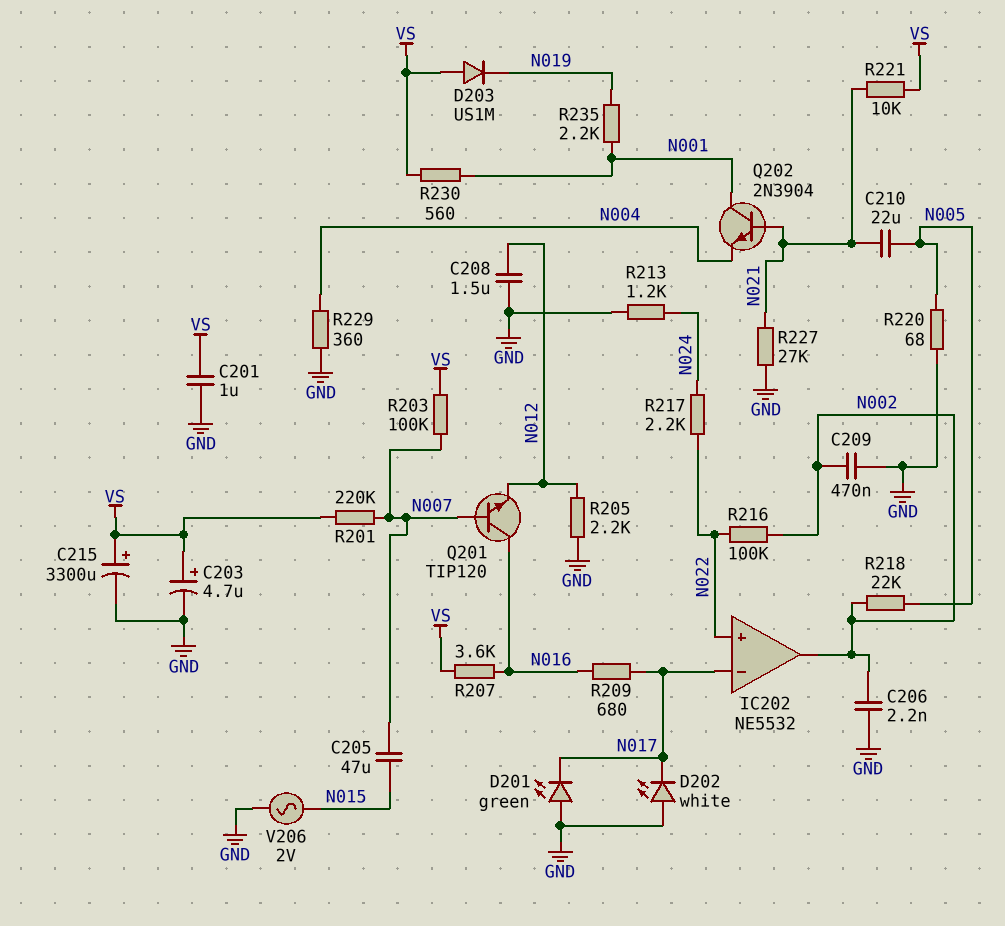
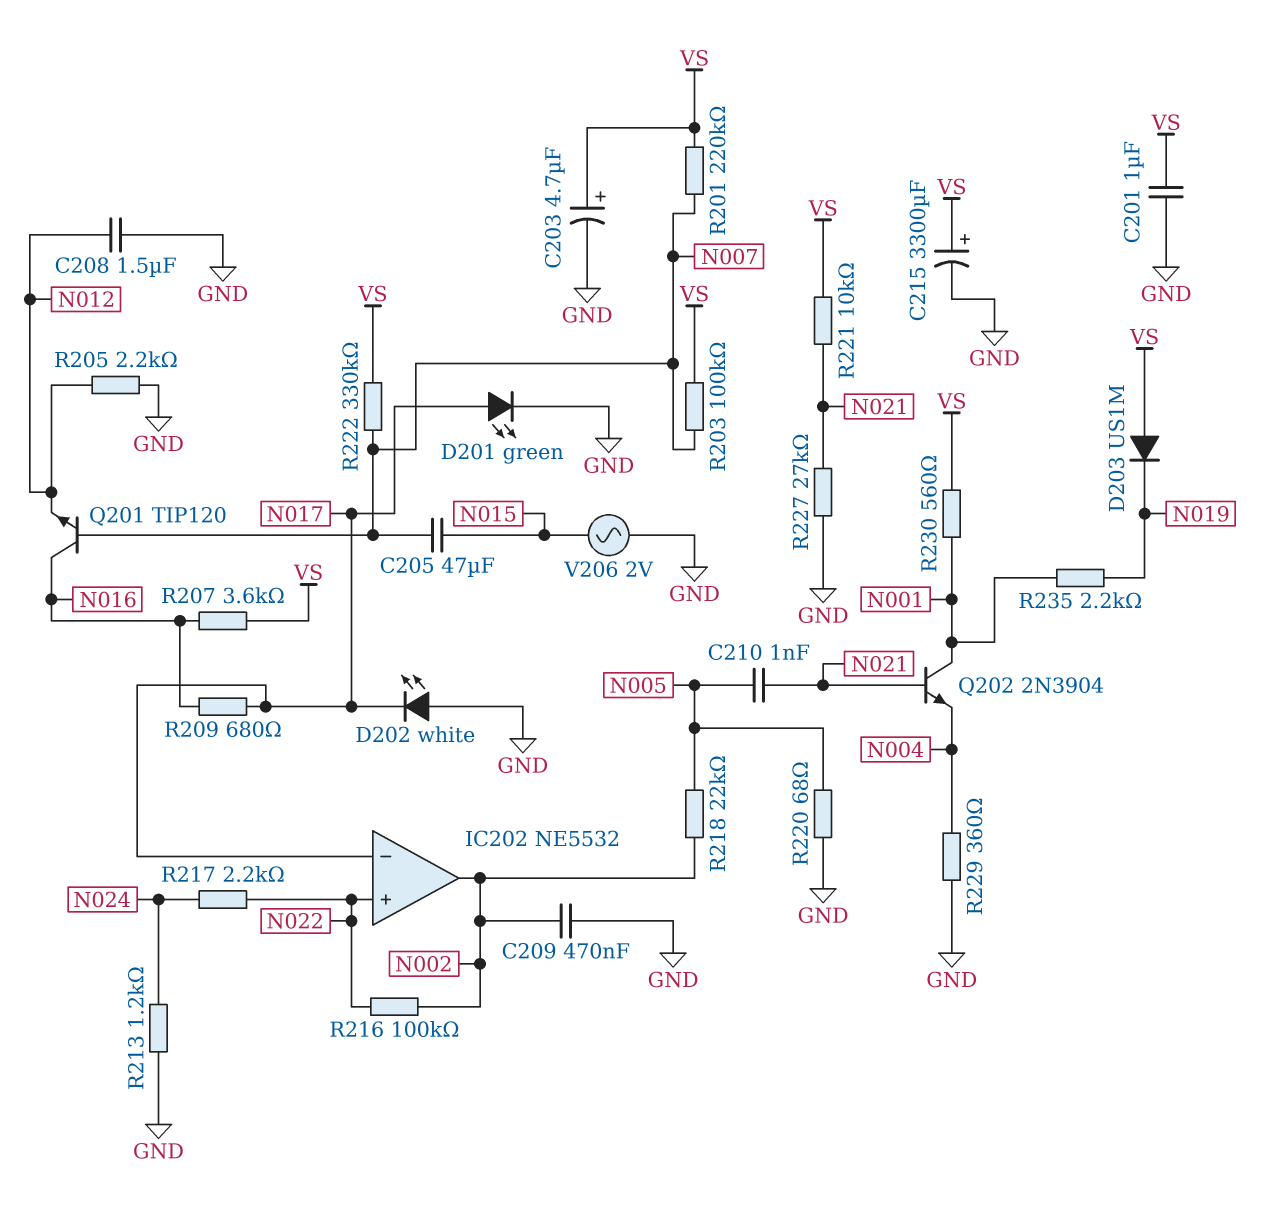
C206: 2.2nF (GND, N002) -> none
C210: 22uF (N005, N021) -> 1nF (N005, N021)
D201: LED green (A GND, K N017) -> LED green (A N017, K GND)
R222: none -> 330k (N007, VS)

